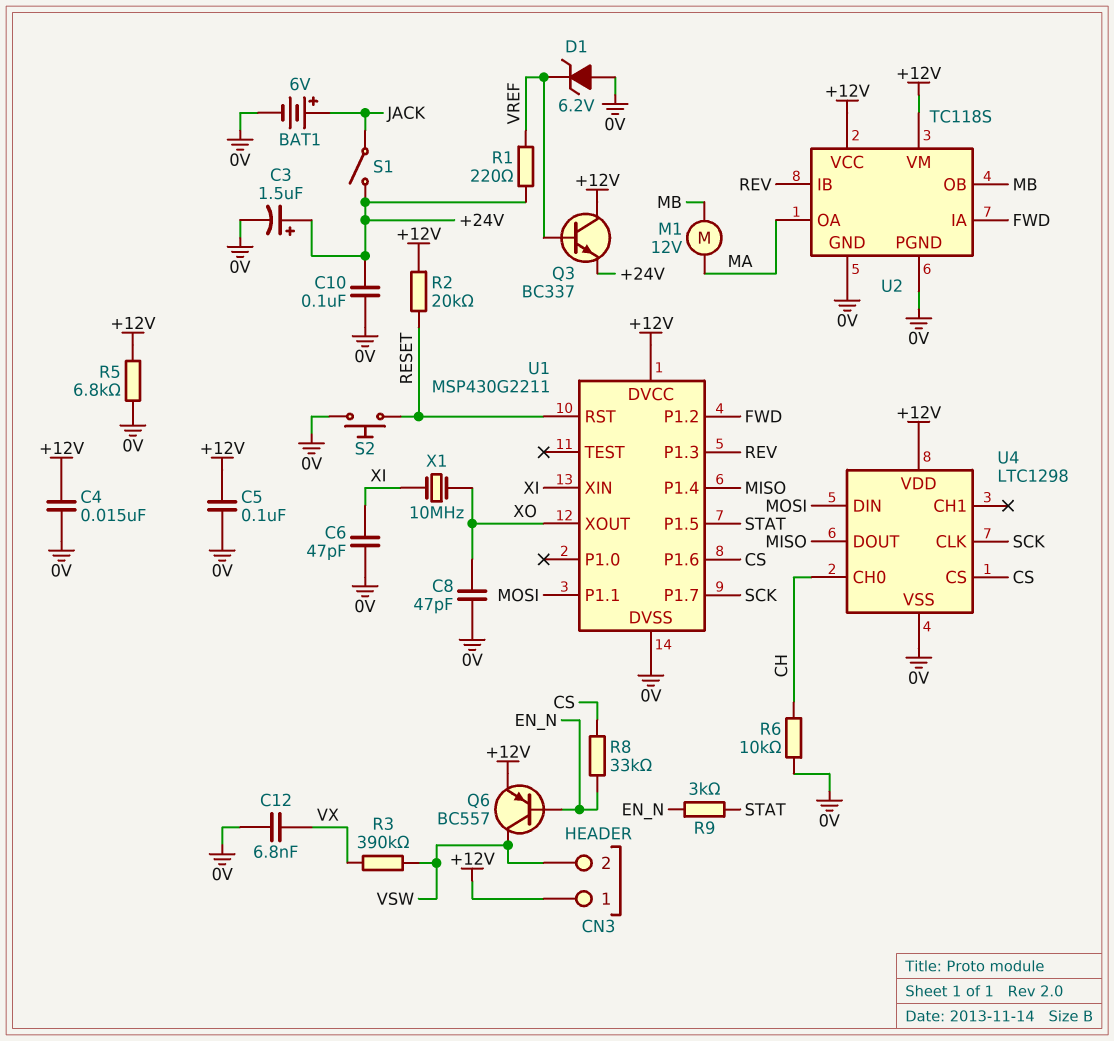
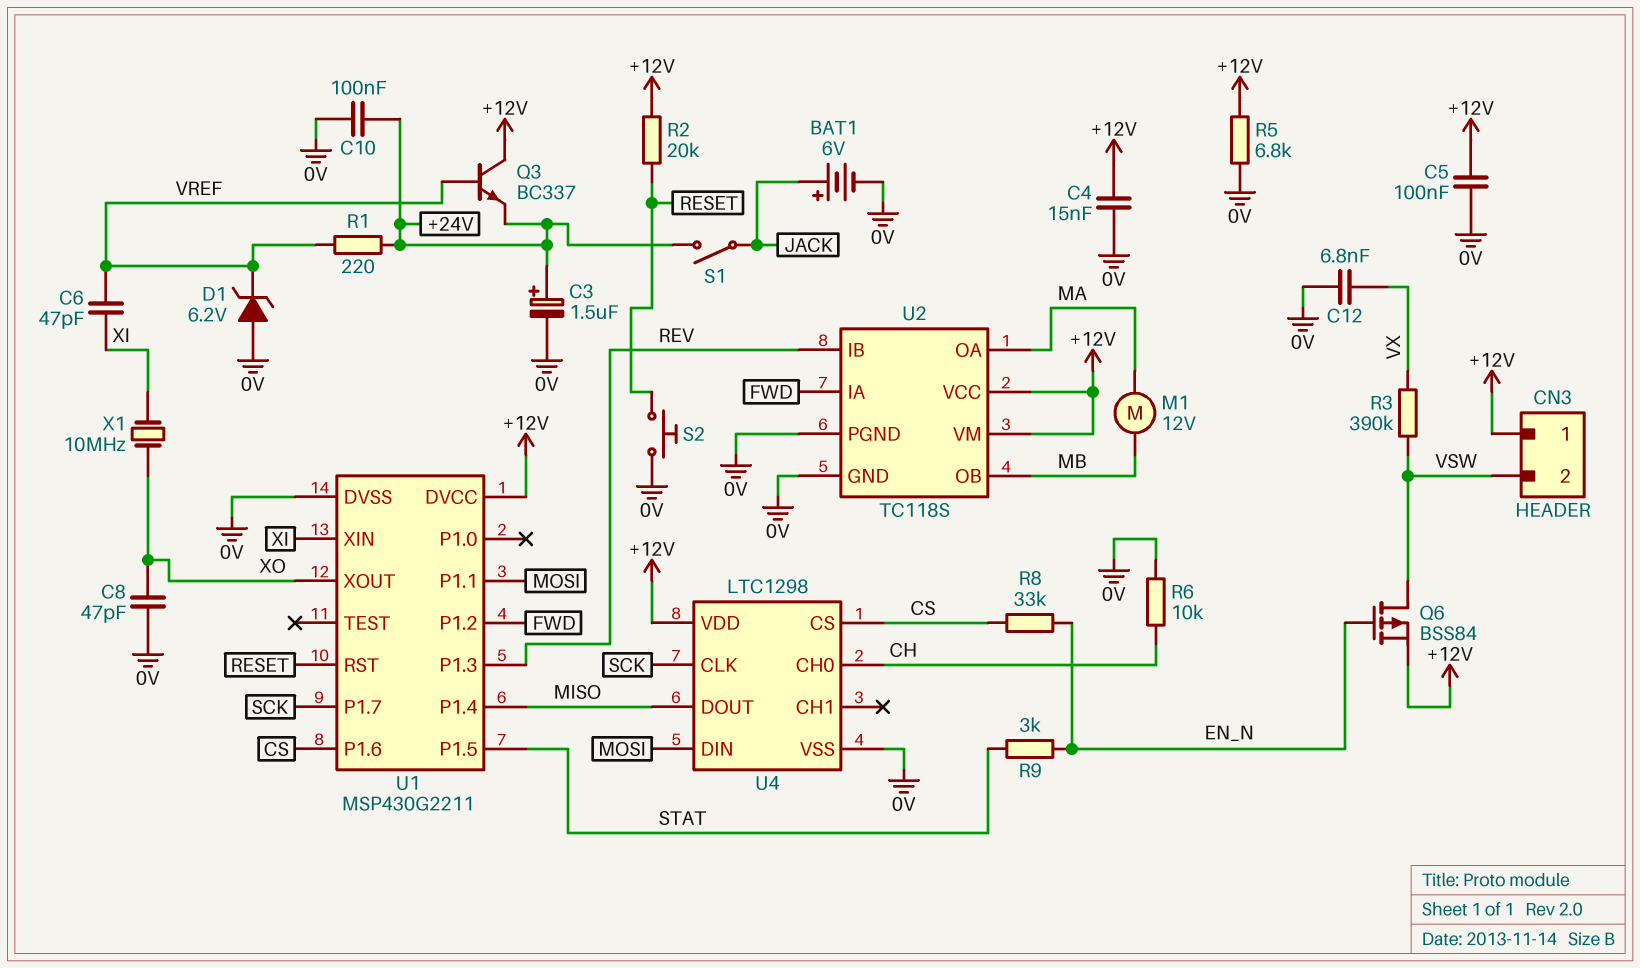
C6: 47pF (0V, XI) -> 47pF (VREF, XI)
Q6: PNP BC557 (B EN_N, C VSW, E +12V) -> PMOS BSS84 (G EN_N, D VSW, S +12V)

